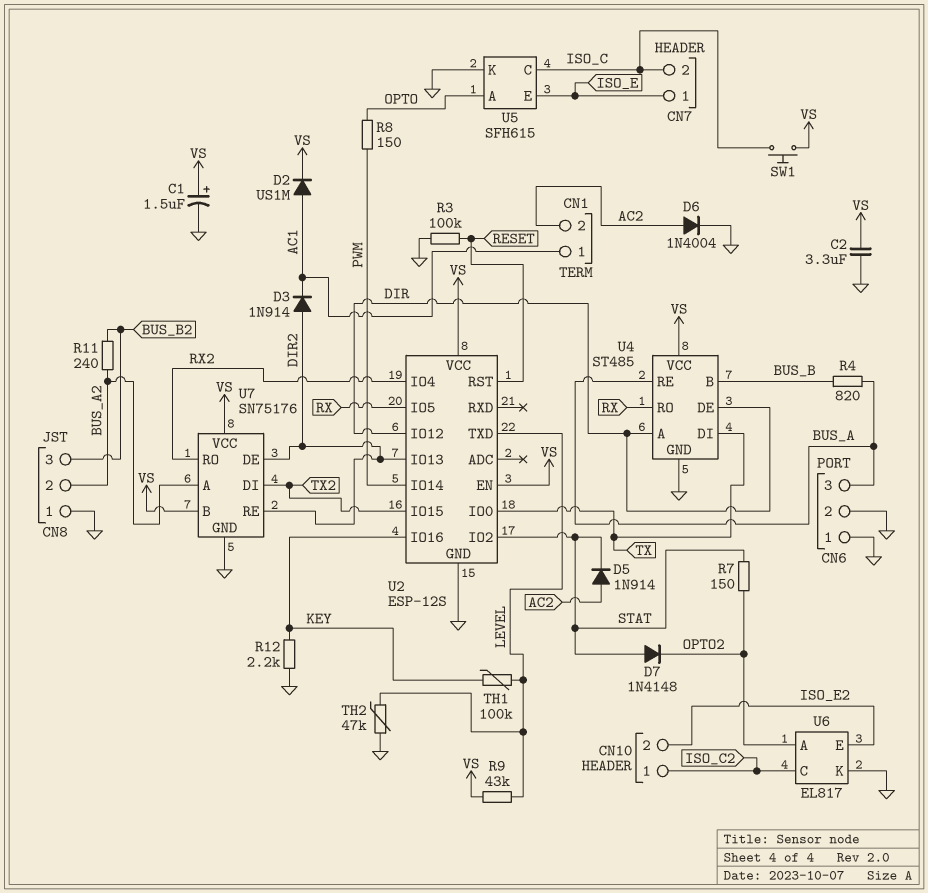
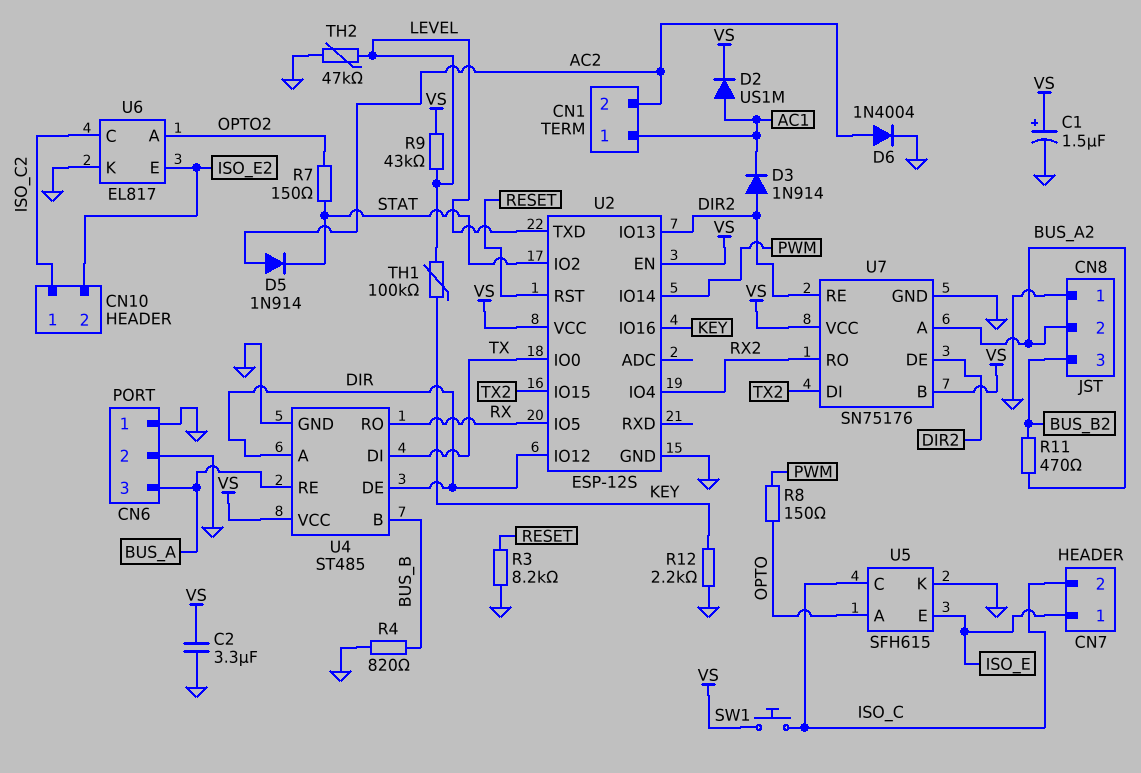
D7: diode 1N4148 (A STAT, K OPTO2) -> none
R3: 100k (GND, RESET) -> 8.2k (GND, RESET)
R4: 820 (BUS_A, BUS_B) -> 820 (BUS_B, GND)
R11: 240 (BUS_A2, BUS_B2) -> 470 (BUS_A2, BUS_B2)

